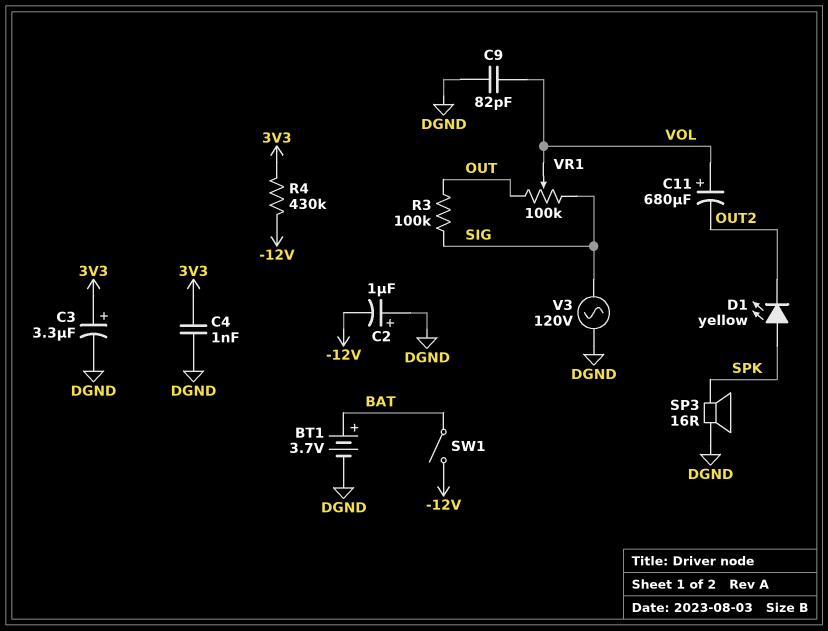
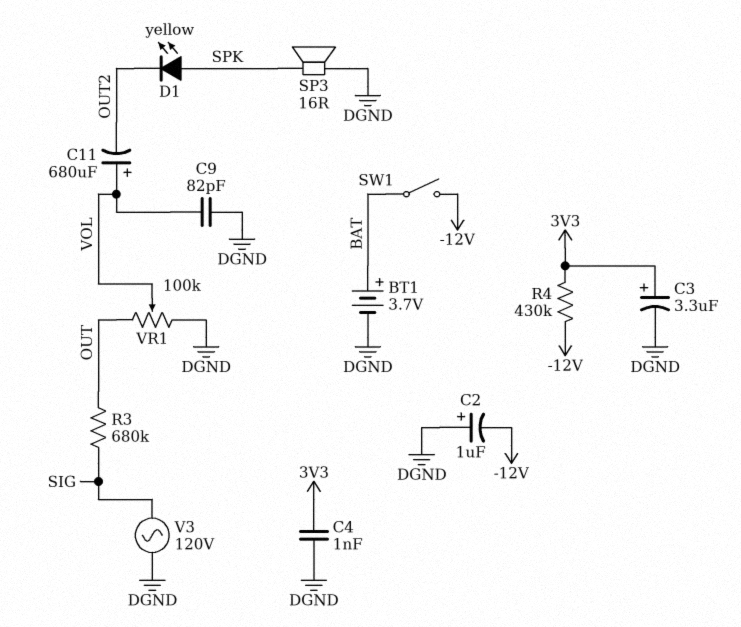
R3: 100k (OUT, SIG) -> 680k (OUT, SIG)
VR1: 100k (OUT, SIG, wiper VOL) -> 100k (DGND, OUT, wiper VOL)

